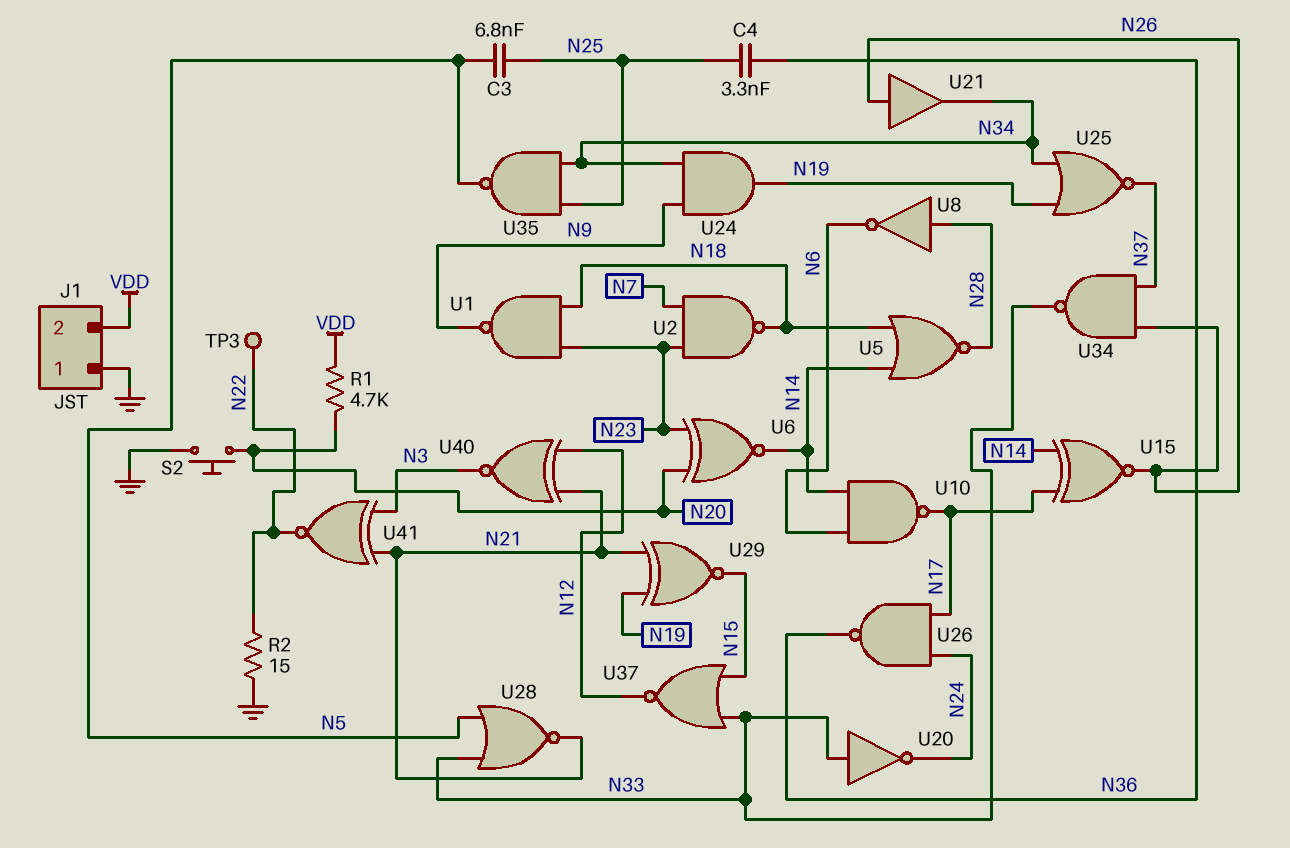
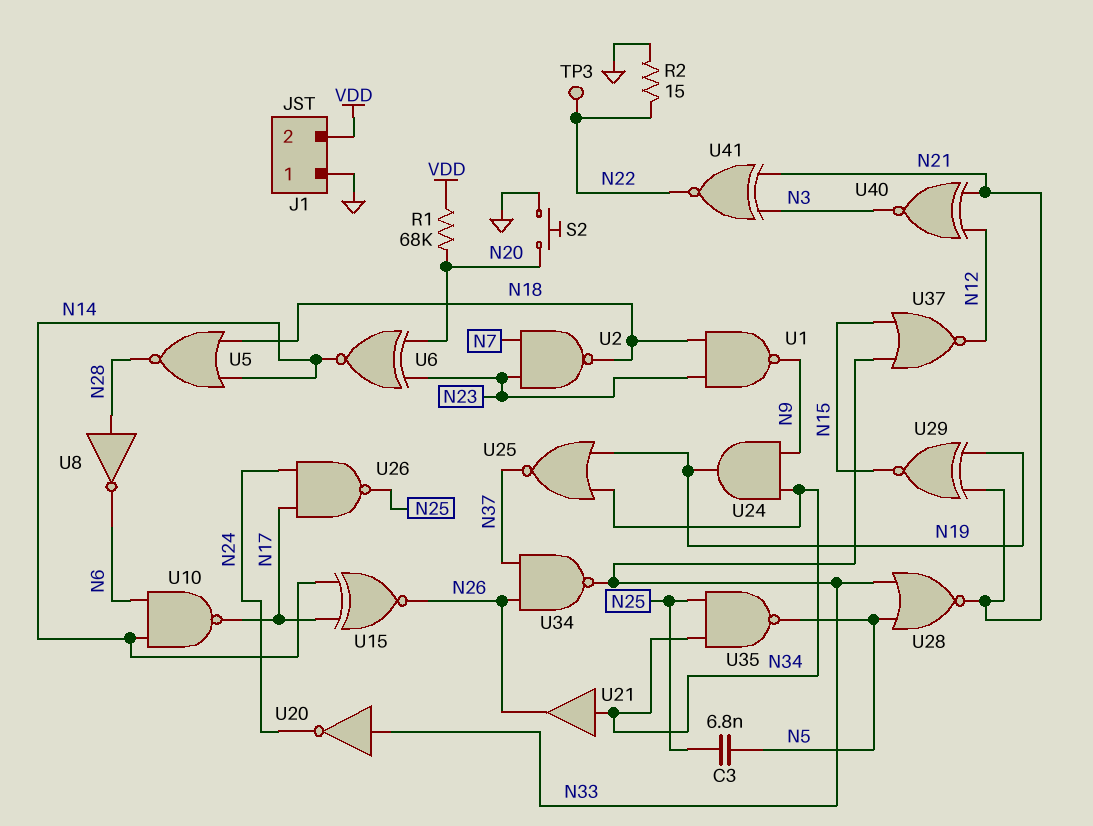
C4: 3.3nF (N25, N36) -> none
R1: 4.7k (N20, VDD) -> 68k (N20, VDD)
U21: buffer (in N26, out N34) -> buffer (in N34, out N26)
U26: NAND (in N17, in N24, out N36) -> NAND (in N17, in N24, out N25)

